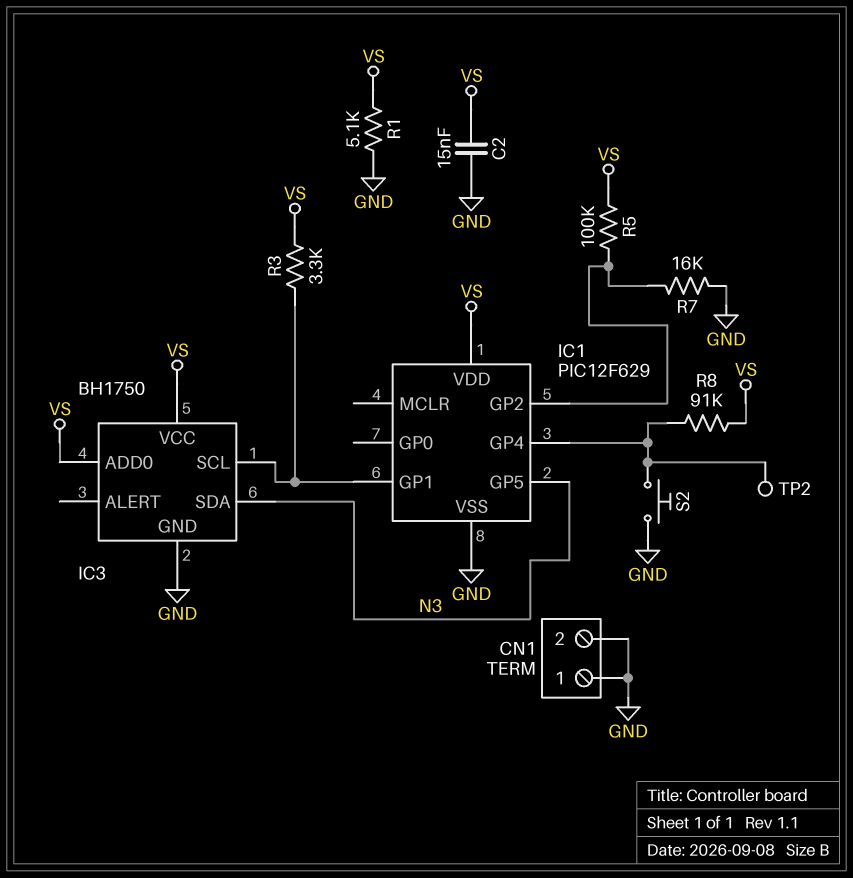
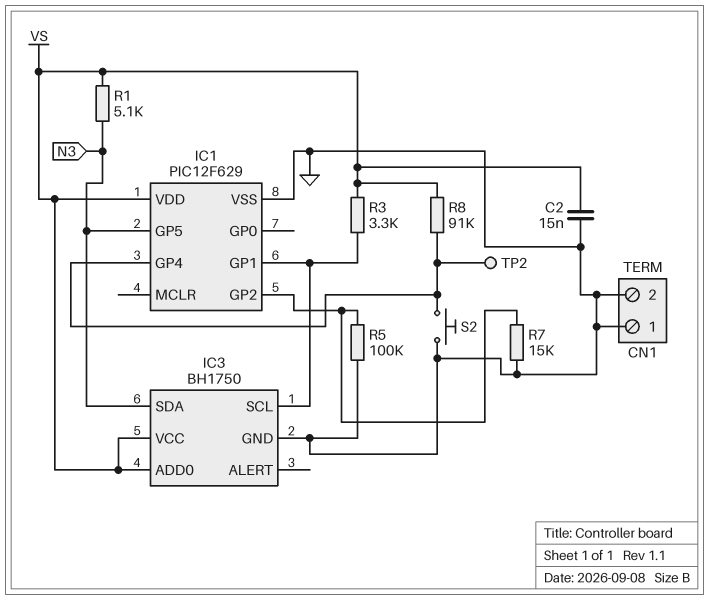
R1: 5.1k (GND, VS) -> 5.1k (N3, VS)
R5: 100k (IC1/GP2, VS) -> 100k (GND, IC1/GP2)
R7: 16k (GND, IC1/GP2) -> 15k (GND, IC1/GP2)

